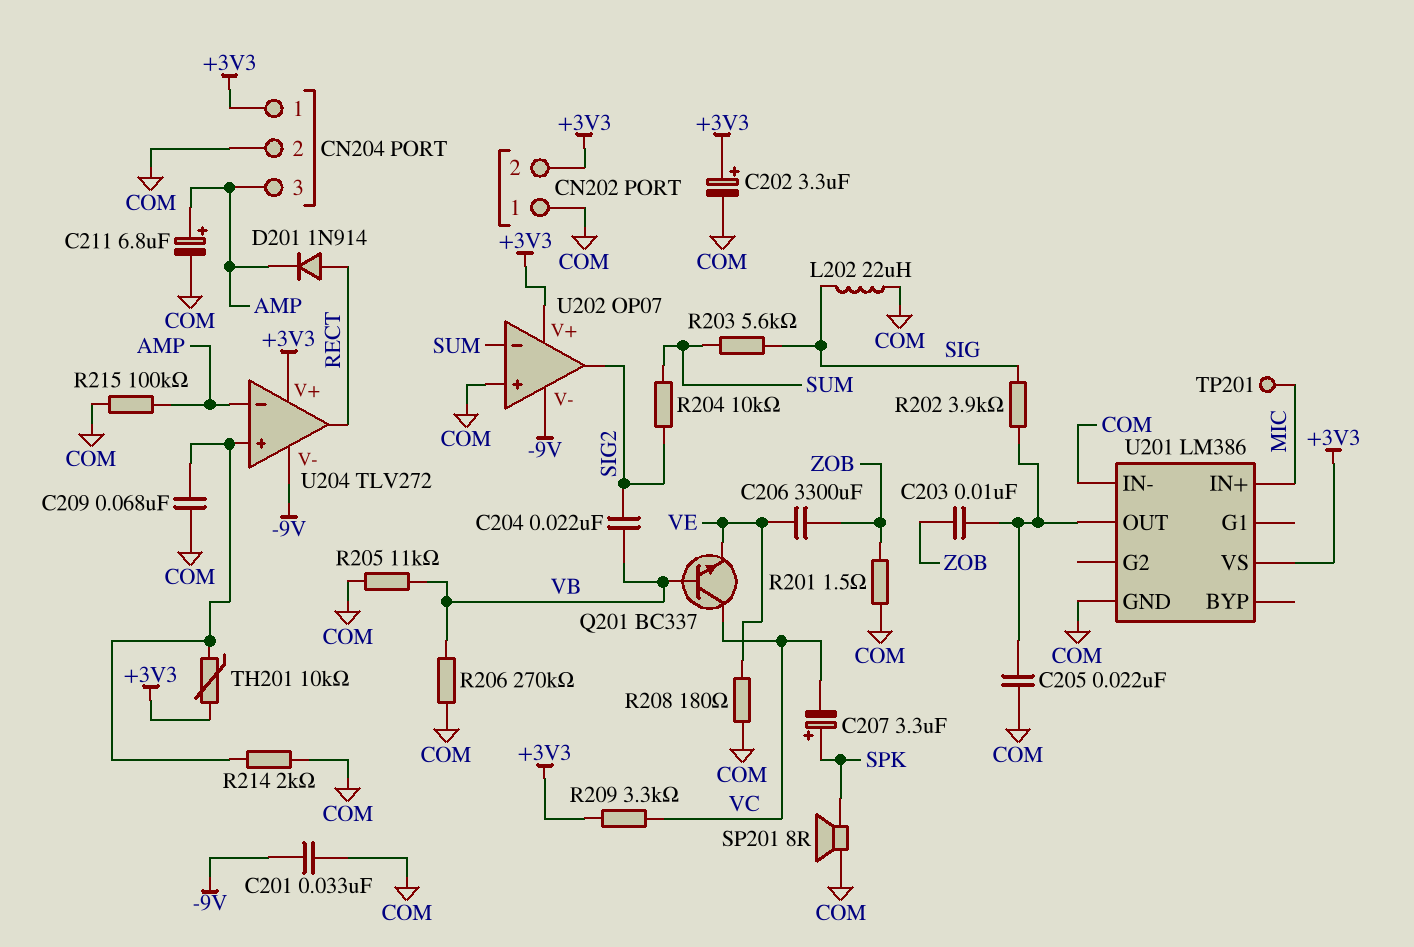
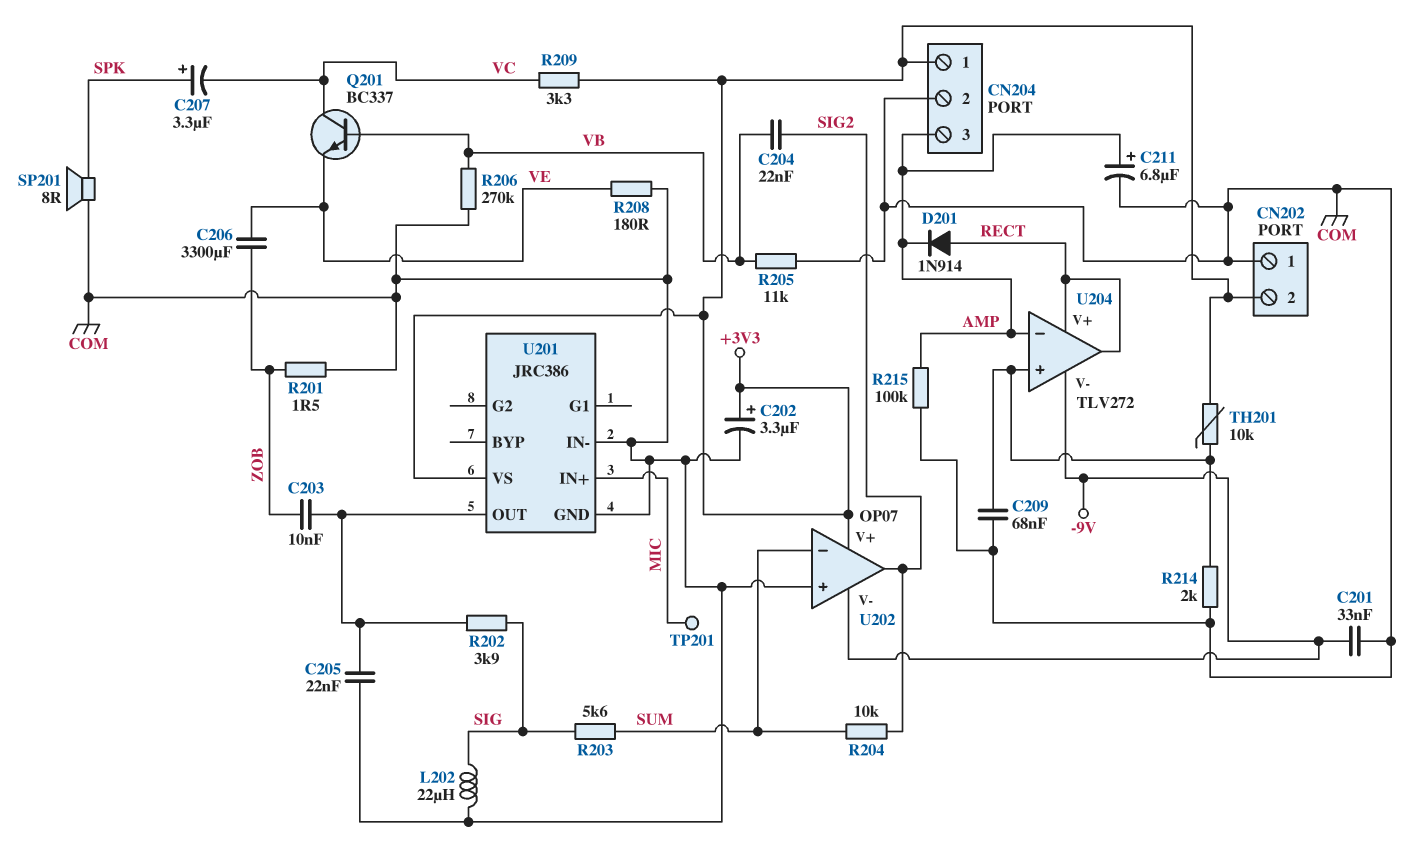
U201: LM386 -> JRC386
U204 pin V+: +3V3 -> RECT

